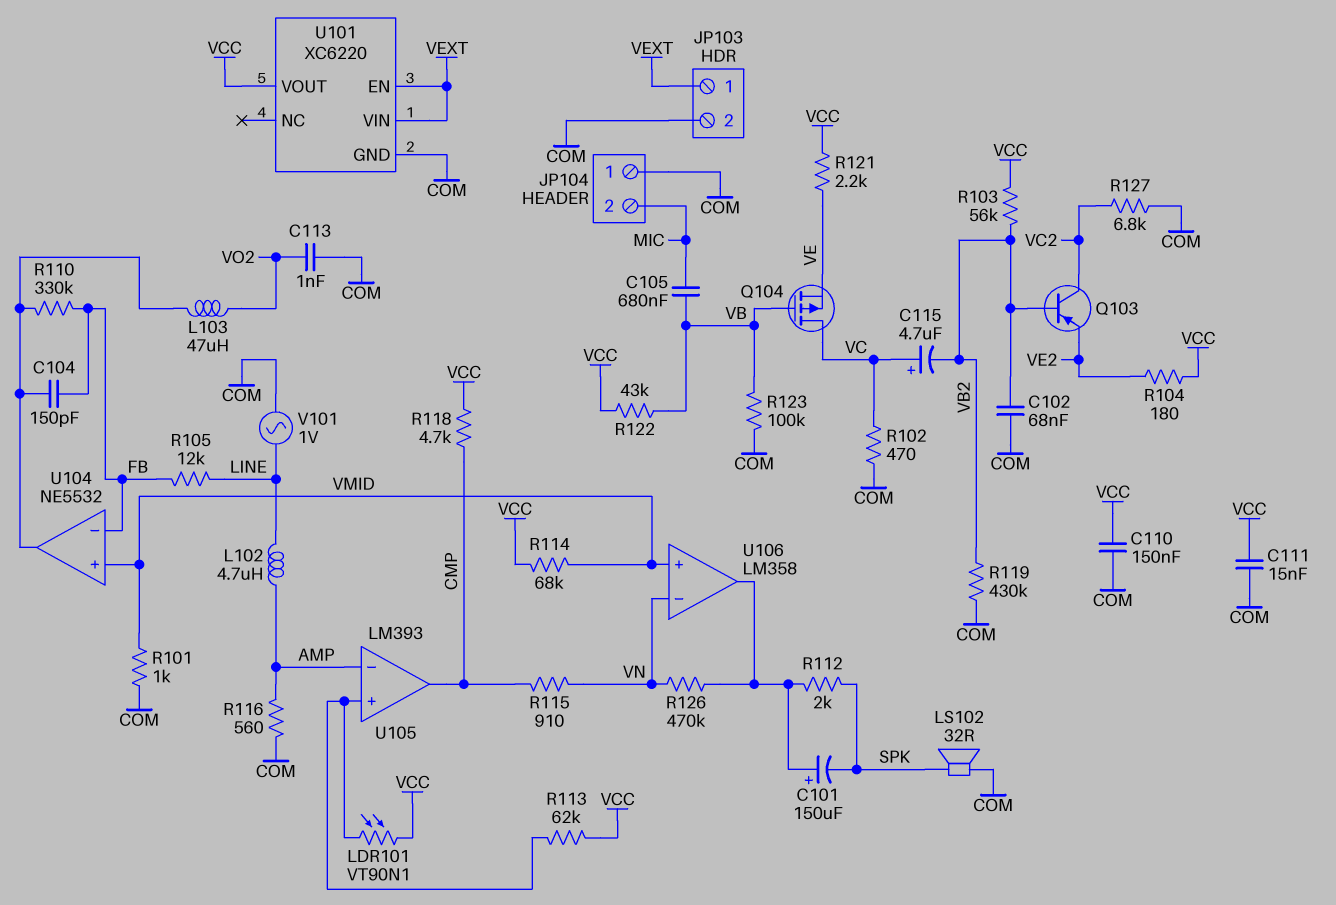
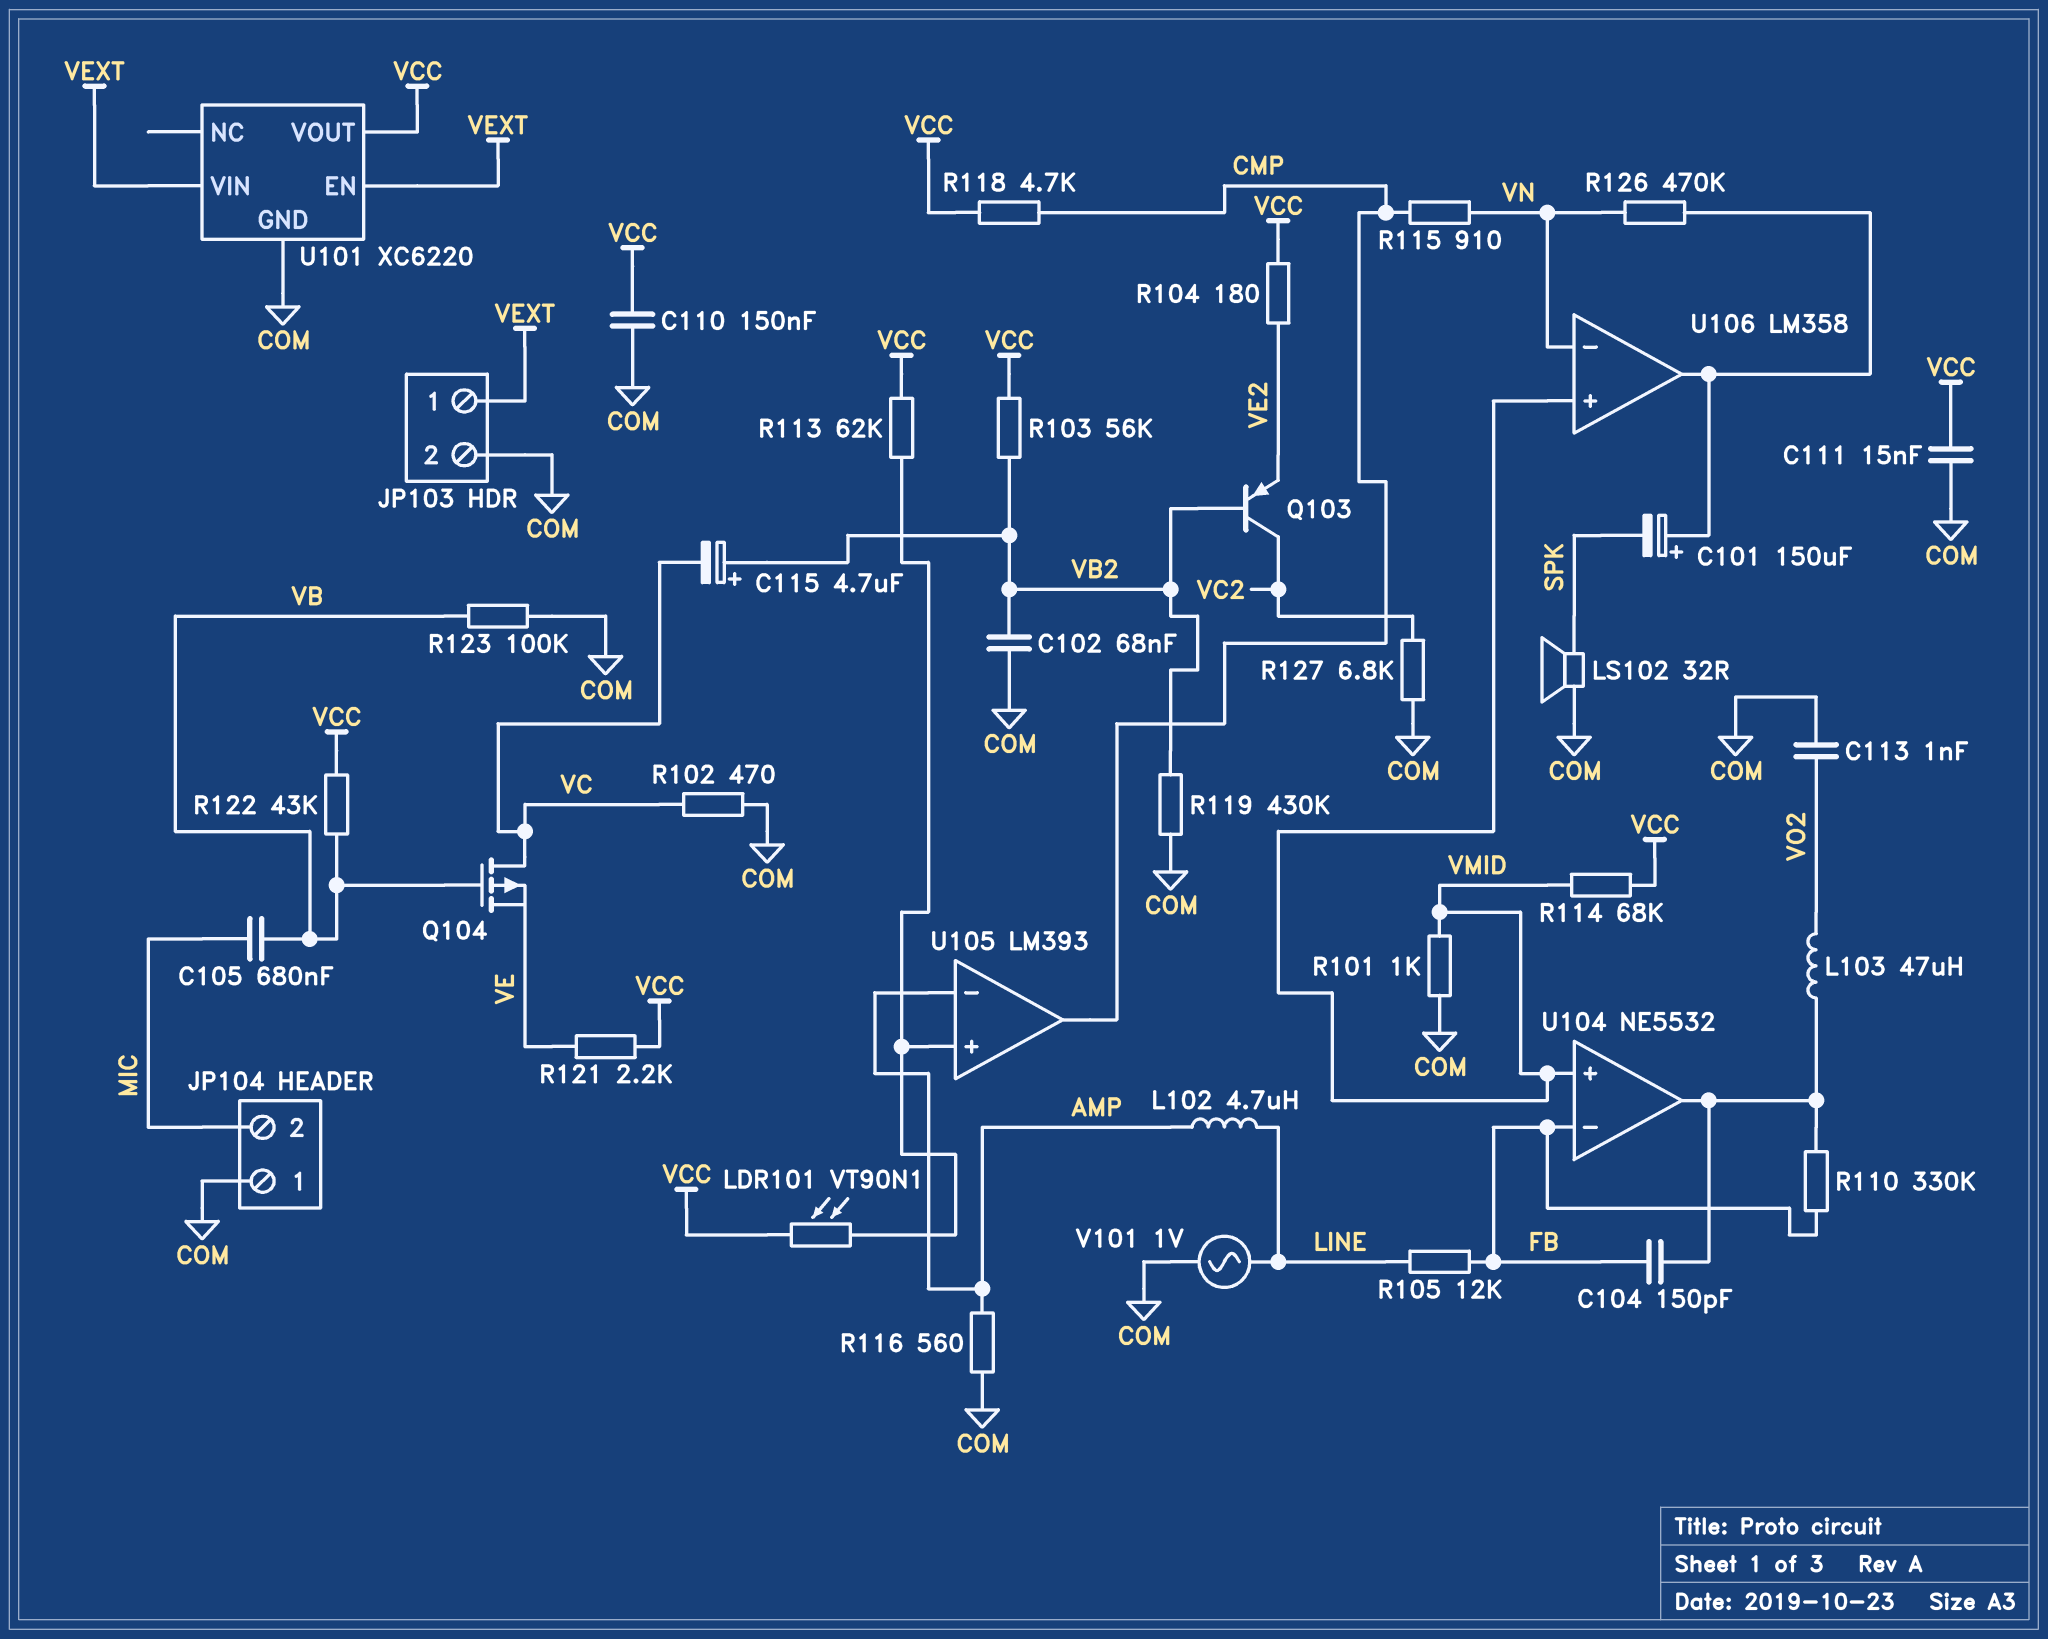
C115: 4.7uF (plus VC, minus VB2) -> 4.7uF (plus VB2, minus VC)
R112: 2k (SPK, U106/out) -> none

